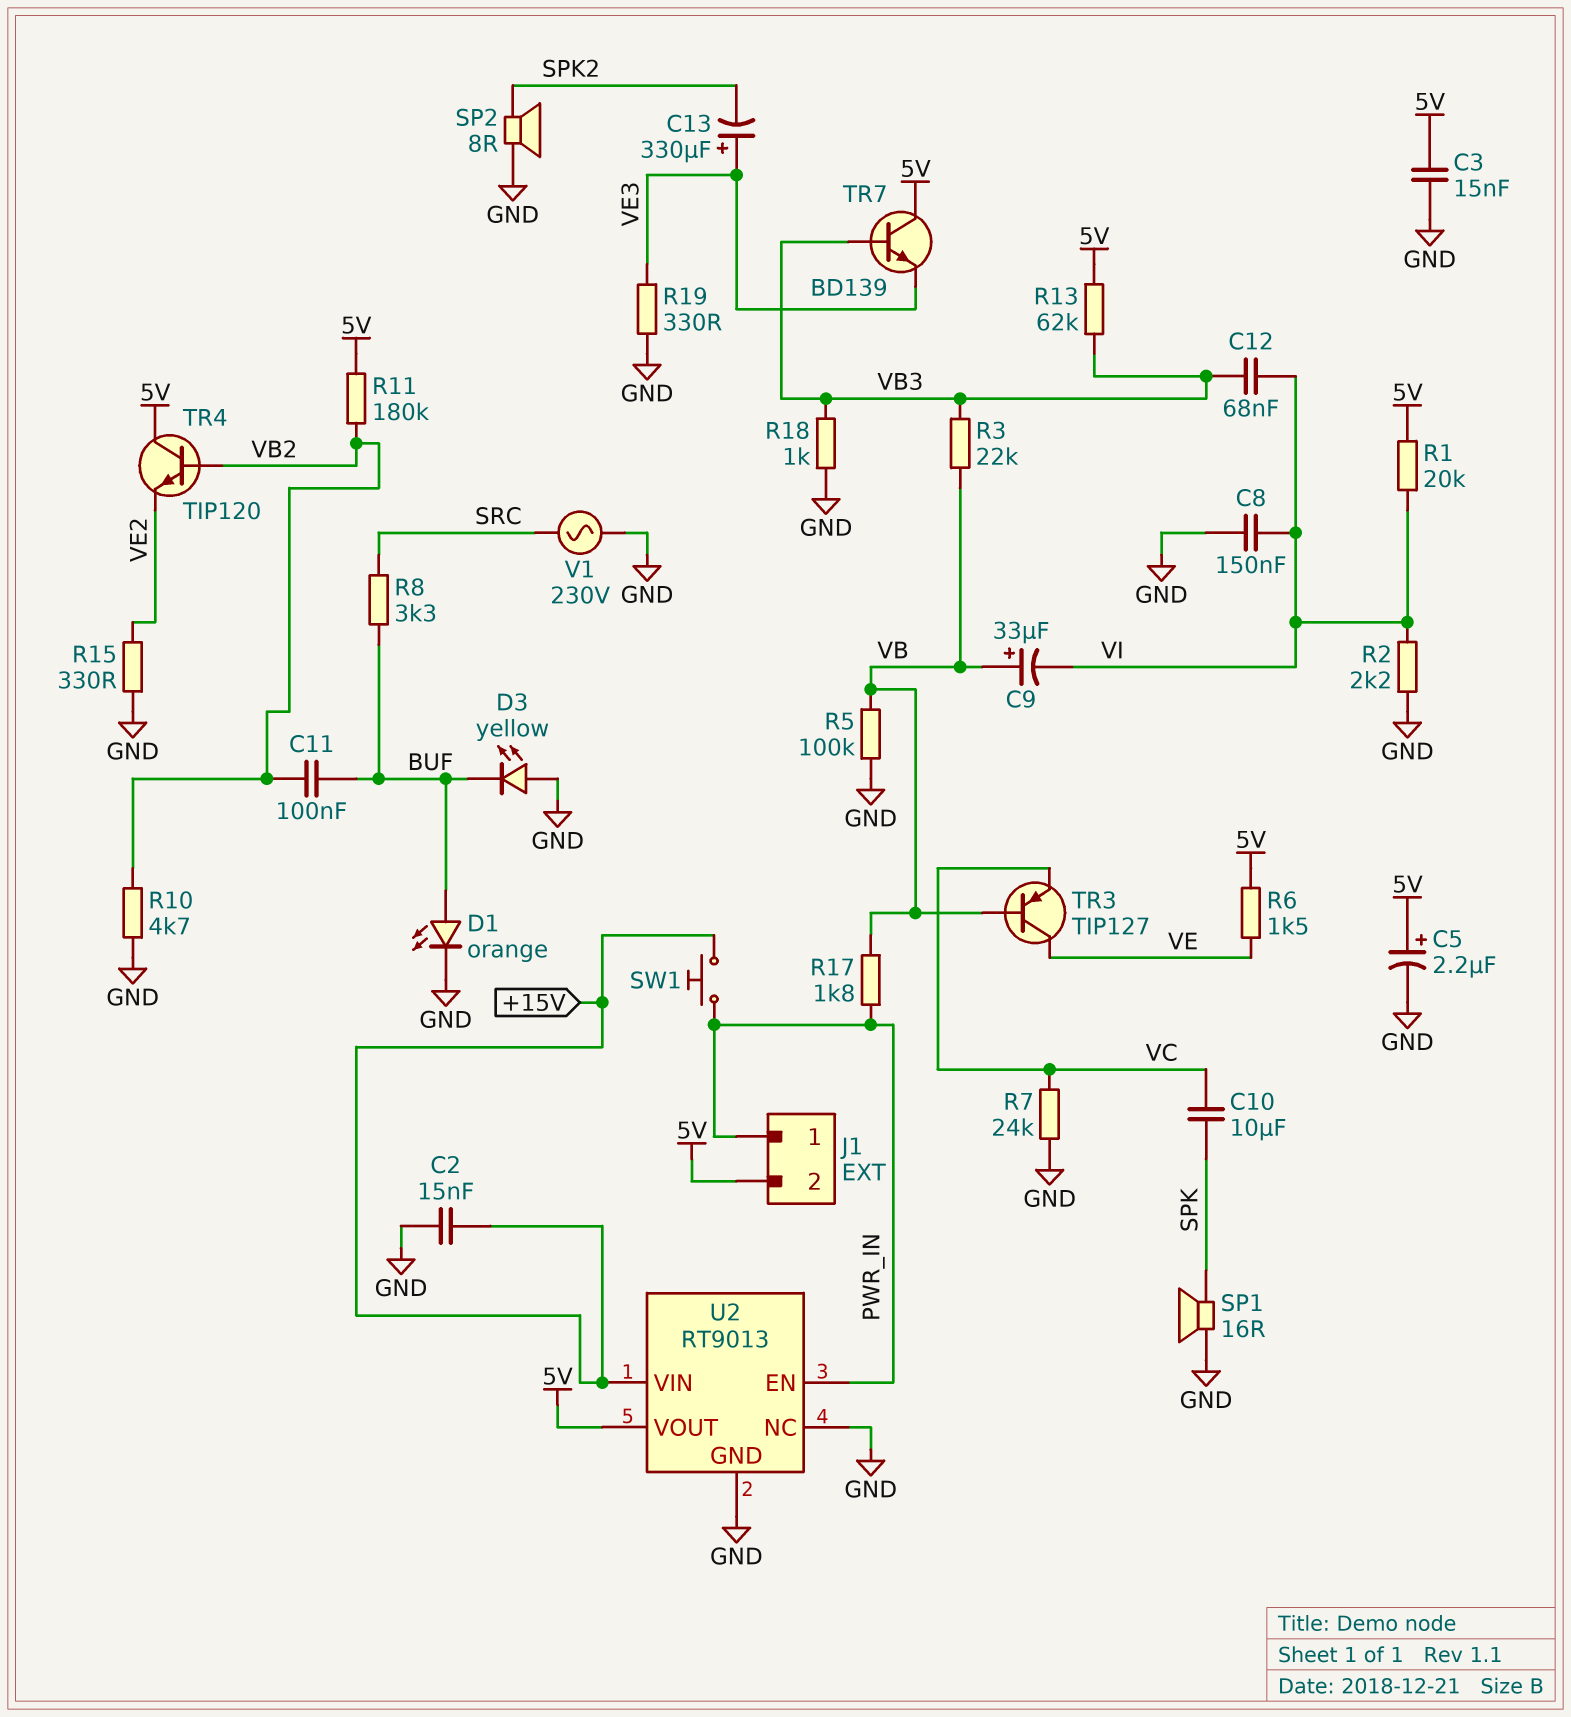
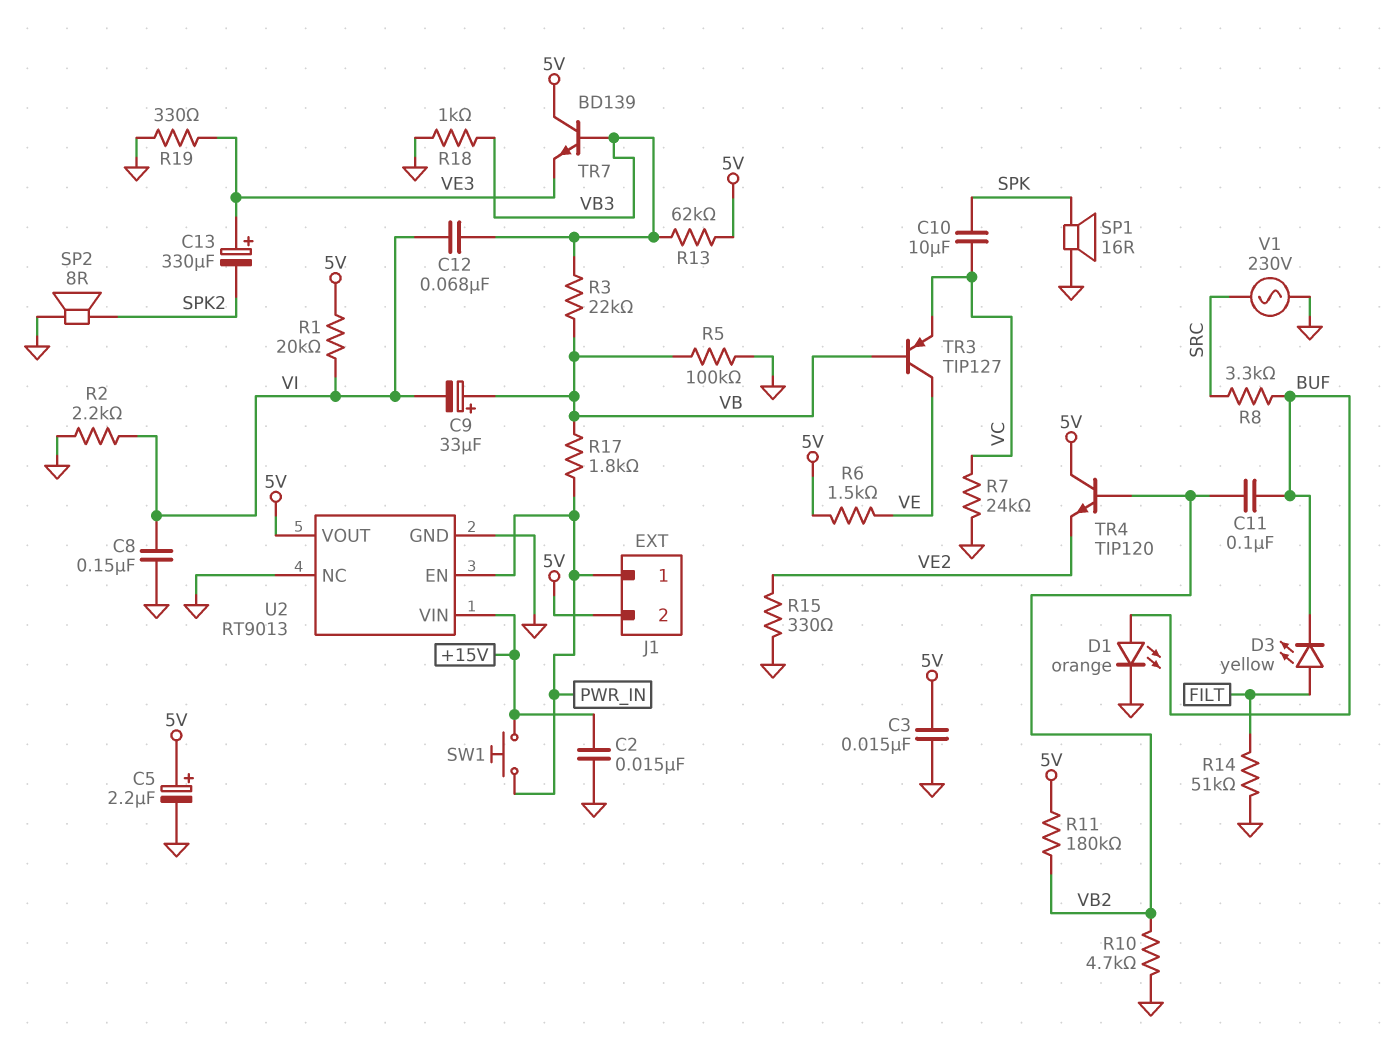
D3: LED yellow (A GND, K BUF) -> LED yellow (A FILT, K BUF)
R14: none -> 51k (FILT, GND)

